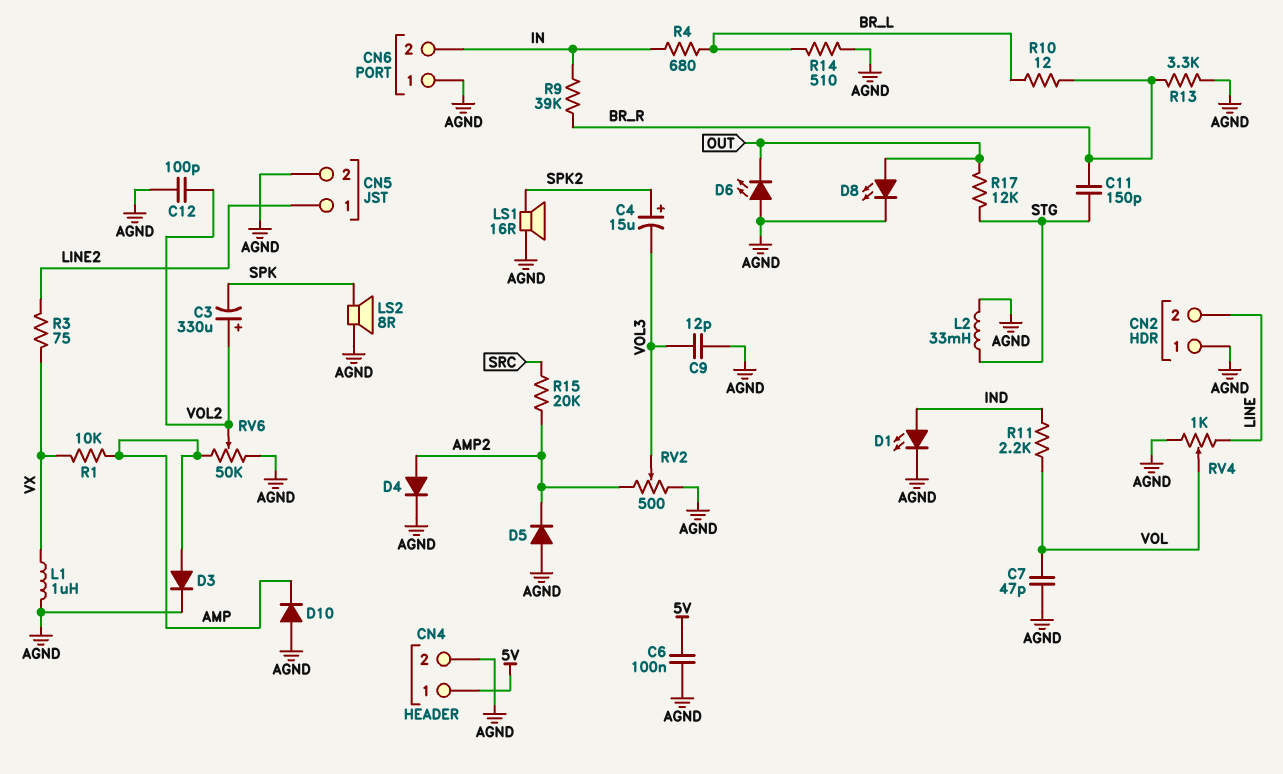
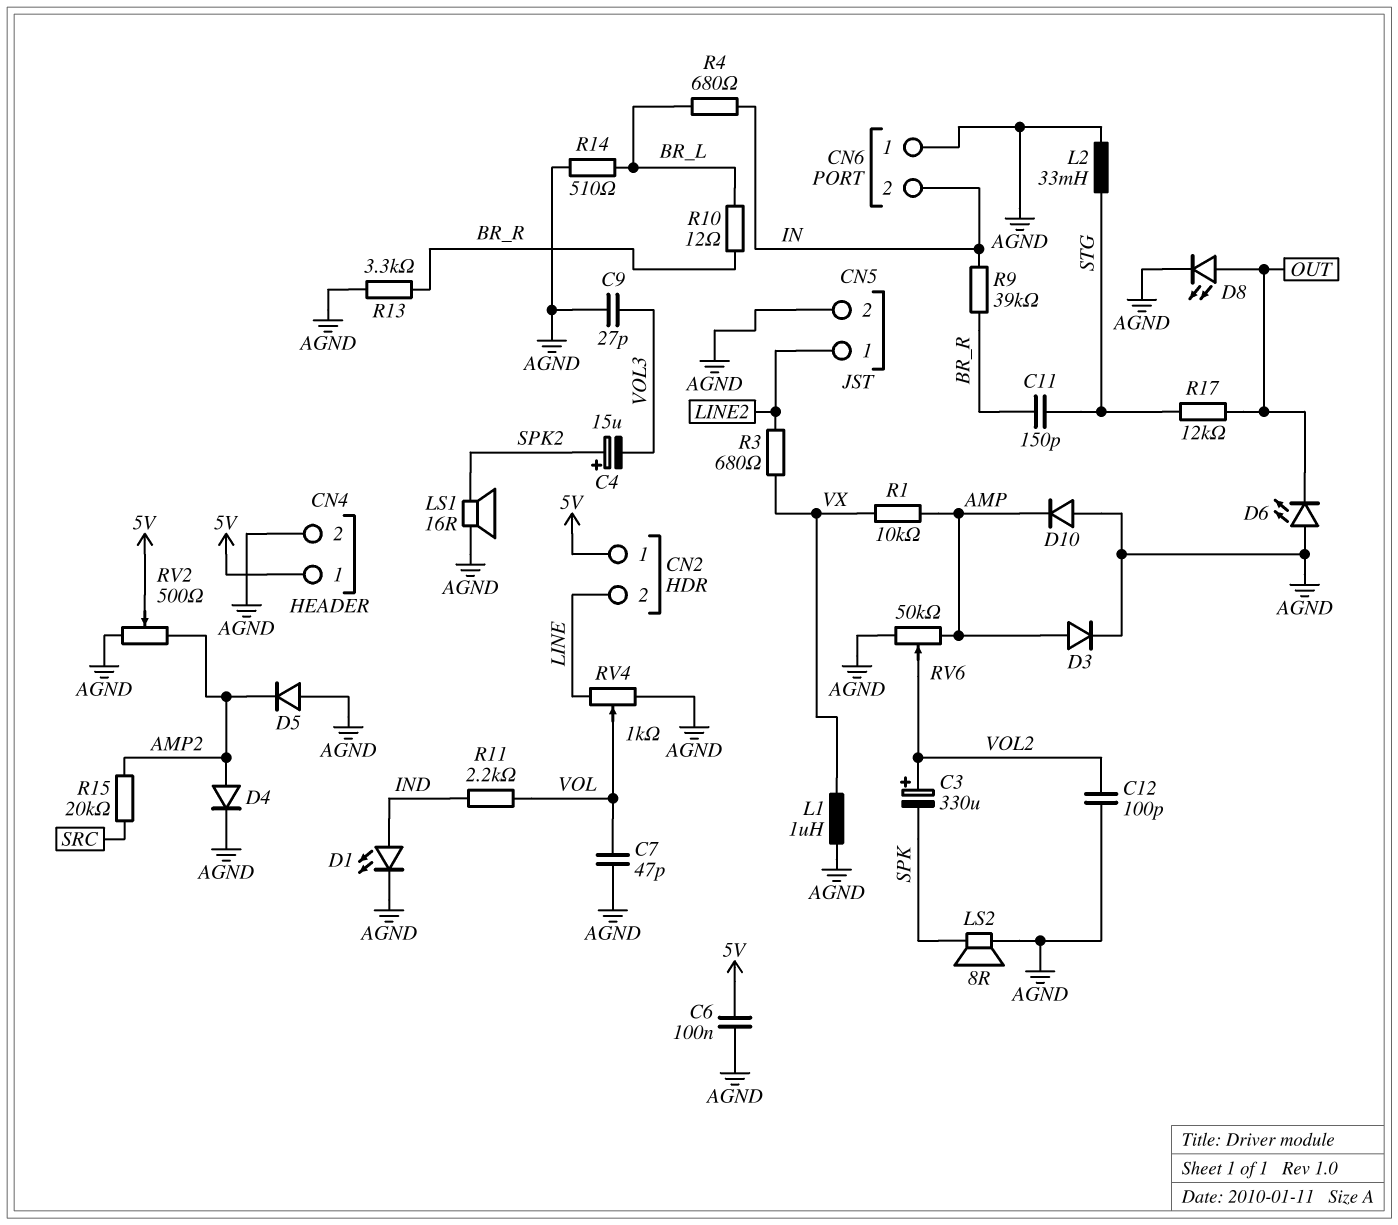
C9: 12pF (AGND, VOL3) -> 27pF (AGND, VOL3)
CN2 pin 1: AGND -> 5V
R3: 75 (LINE2, VX) -> 680 (LINE2, VX)
RV2: 500 (AGND, AMP2, wiper VOL3) -> 500 (AGND, AMP2, wiper 5V)

